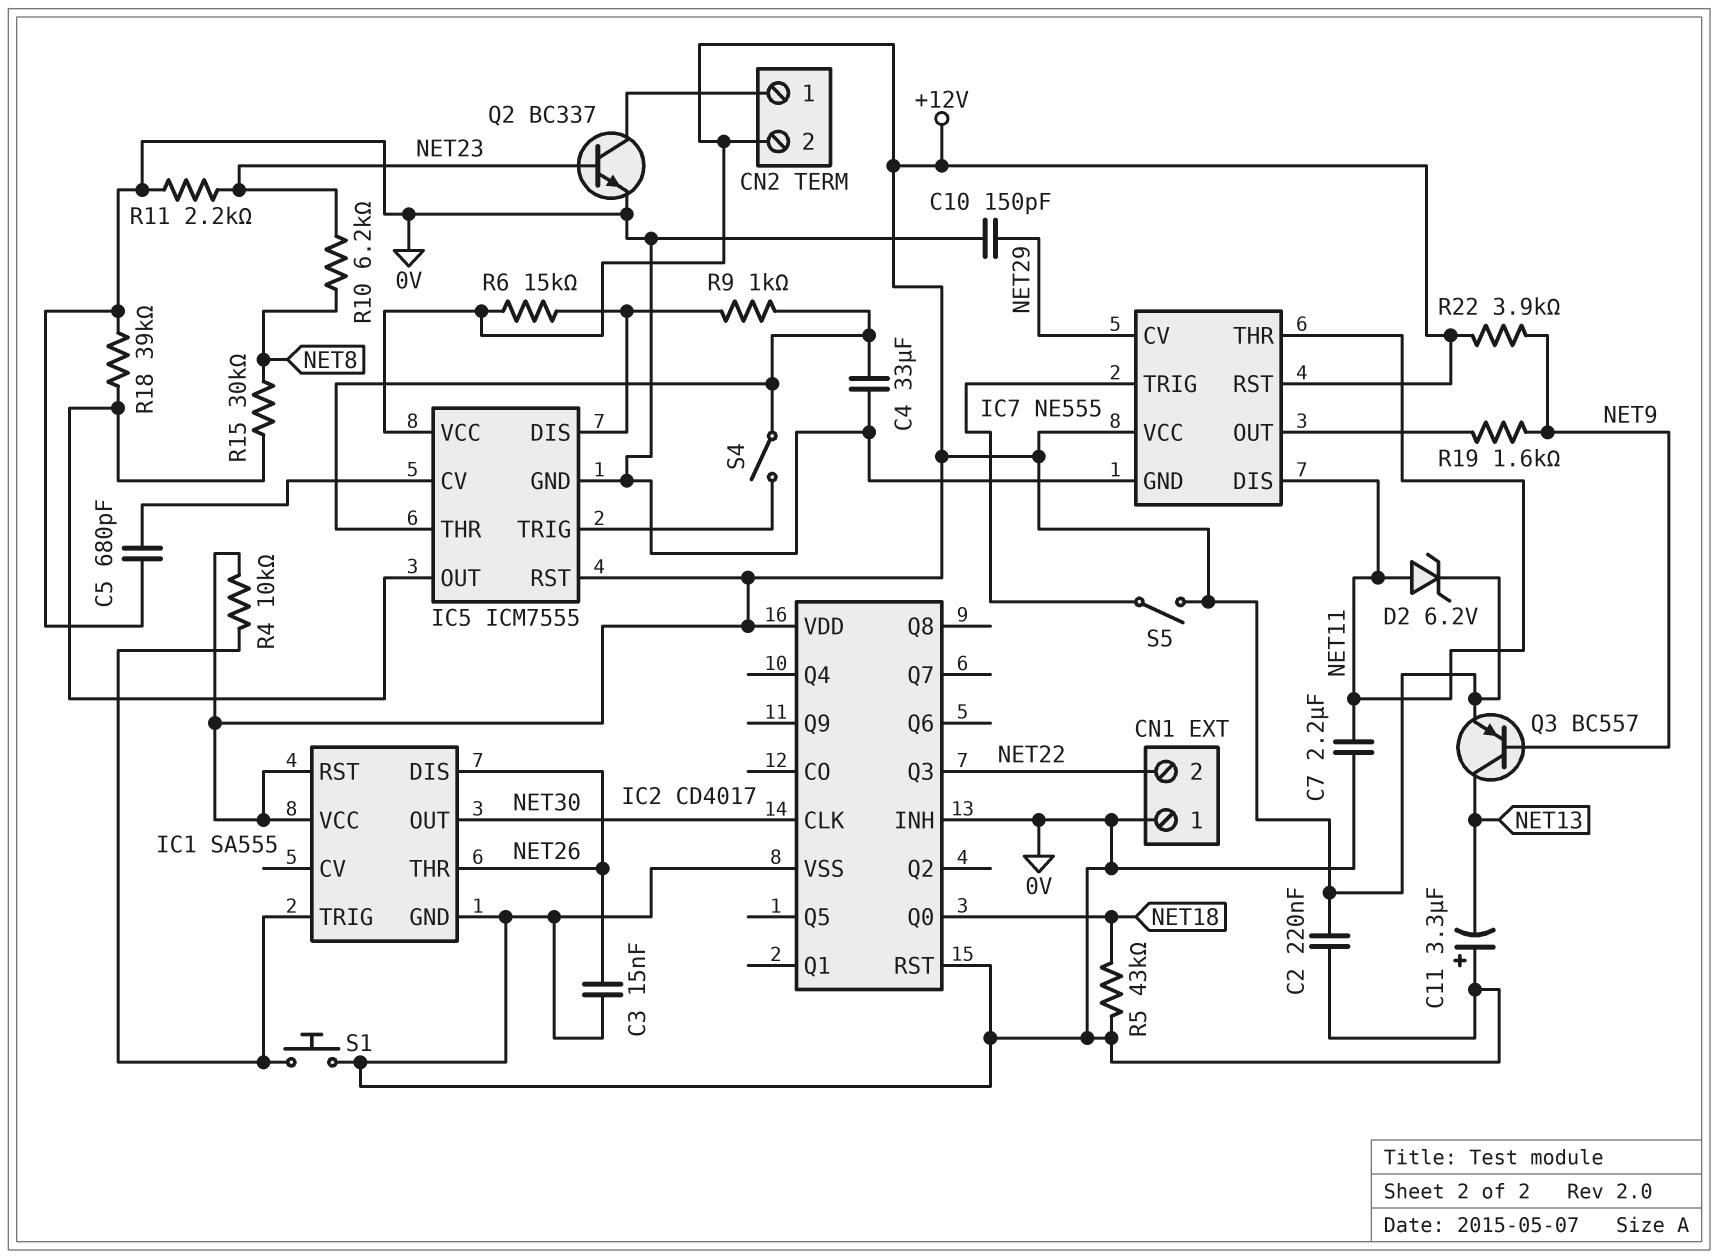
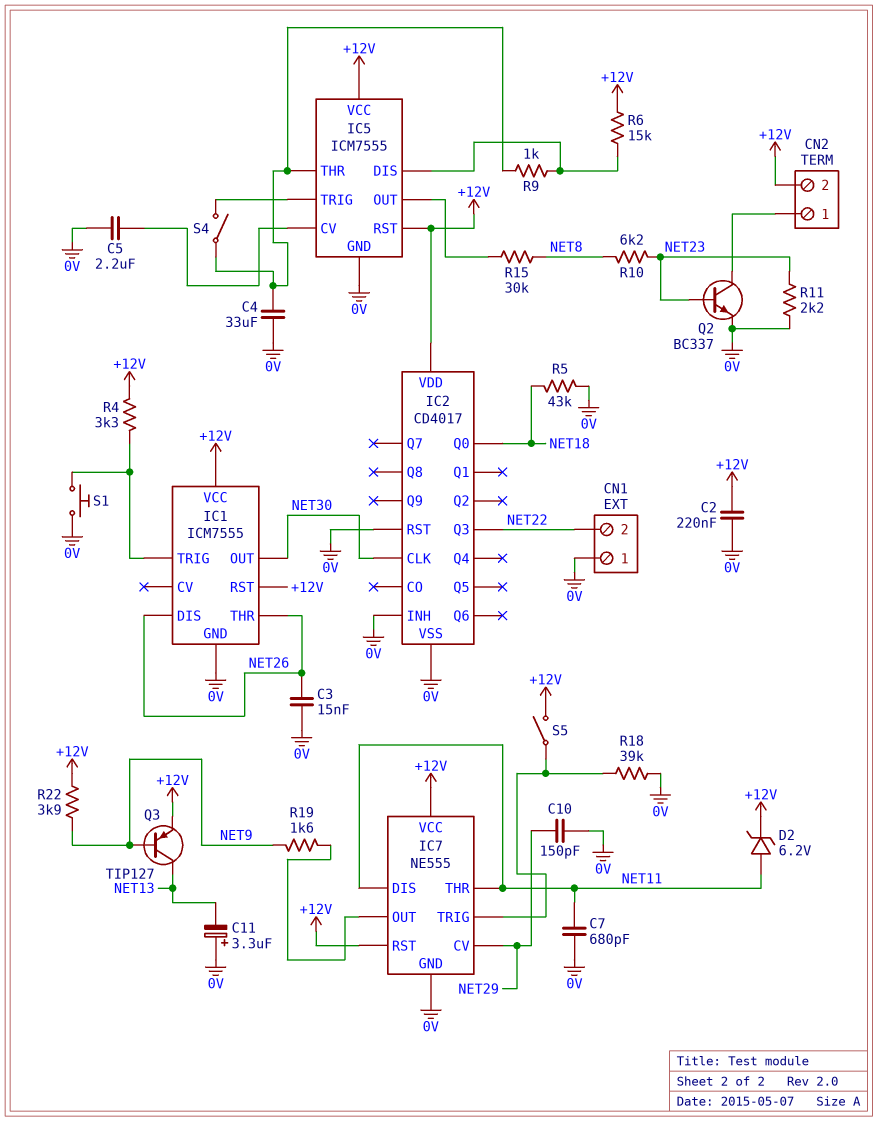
C5: 680pF (0V, IC5/CV) -> 2.2uF (0V, IC5/CV)
C7: 2.2uF (0V, NET11) -> 680pF (0V, NET11)
IC1: SA555 -> ICM7555
Q3: PNP BC557 (B NET9, C NET13, E +12V) -> PNP TIP127 (B NET9, C NET13, E +12V)
R4: 10k (+12V, IC1/TRIG) -> 3.3k (+12V, IC1/TRIG)
R18: 39k (0V, IC5/OUT) -> 39k (0V, IC7/TRIG)

